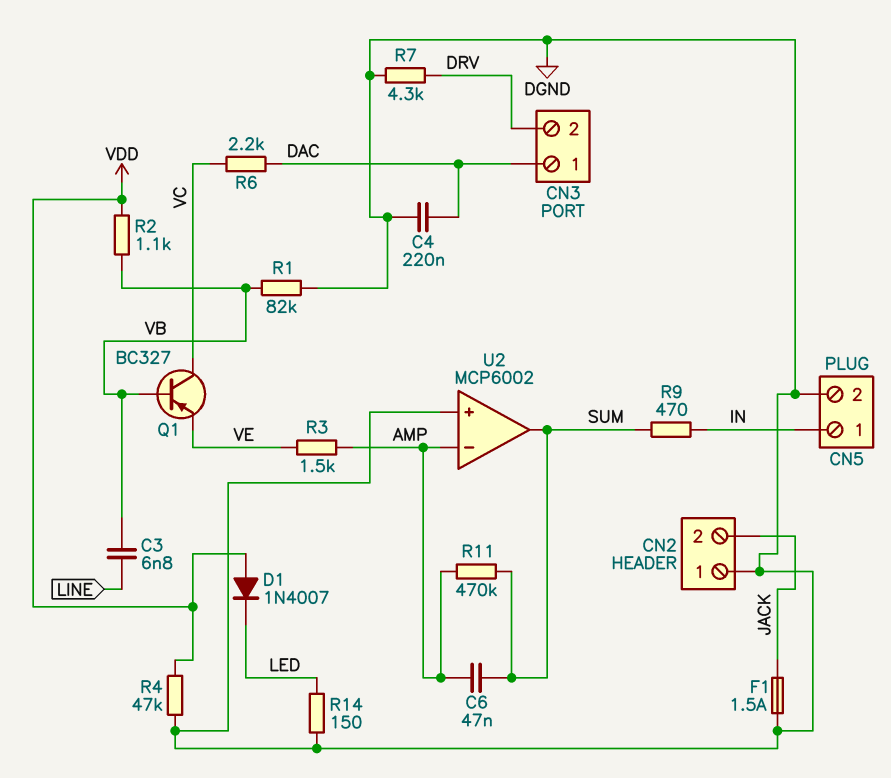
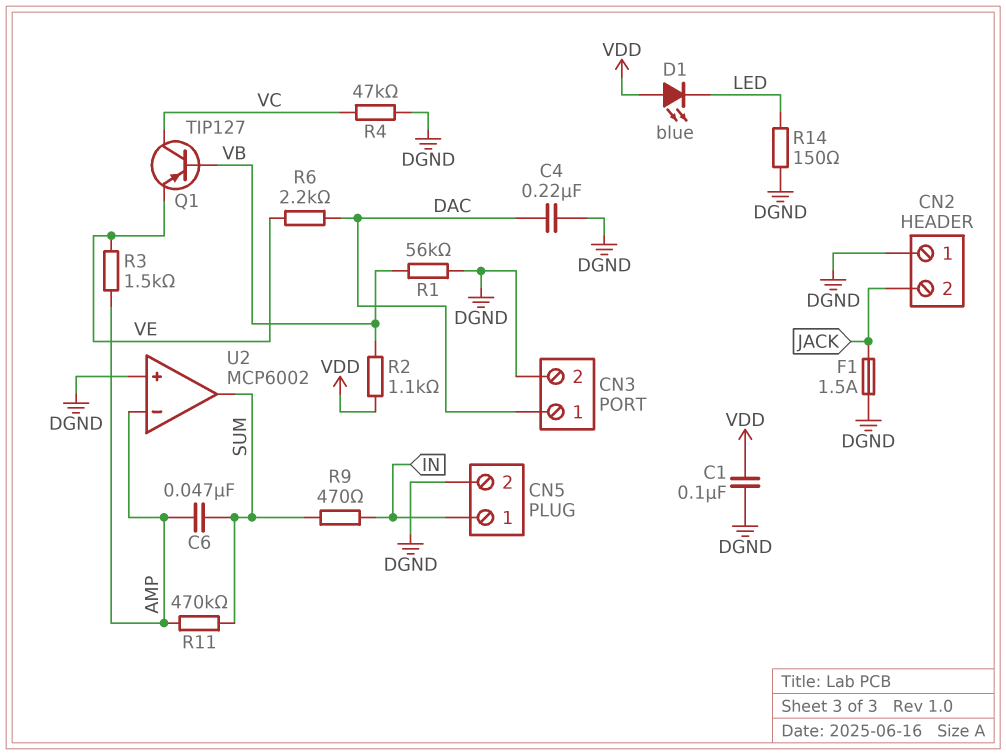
C1: none -> 100nF (DGND, VDD)
C3: 6.8nF (LINE, VB) -> none
CN3 pin 2: DRV -> DGND
D1: diode 1N4007 (A VDD, K LED) -> LED blue (A VDD, K LED)
Q1: PNP BC327 (B VB, C VC, E VE) -> PNP TIP127 (B VB, C VC, E VE)
R1: 82k (DGND, VB) -> 56k (DGND, VB)
R4: 47k (DGND, VDD) -> 47k (DGND, VC)
R6: 2.2k (DAC, VC) -> 2.2k (DAC, VE)
R7: 4.3k (DGND, DRV) -> none

